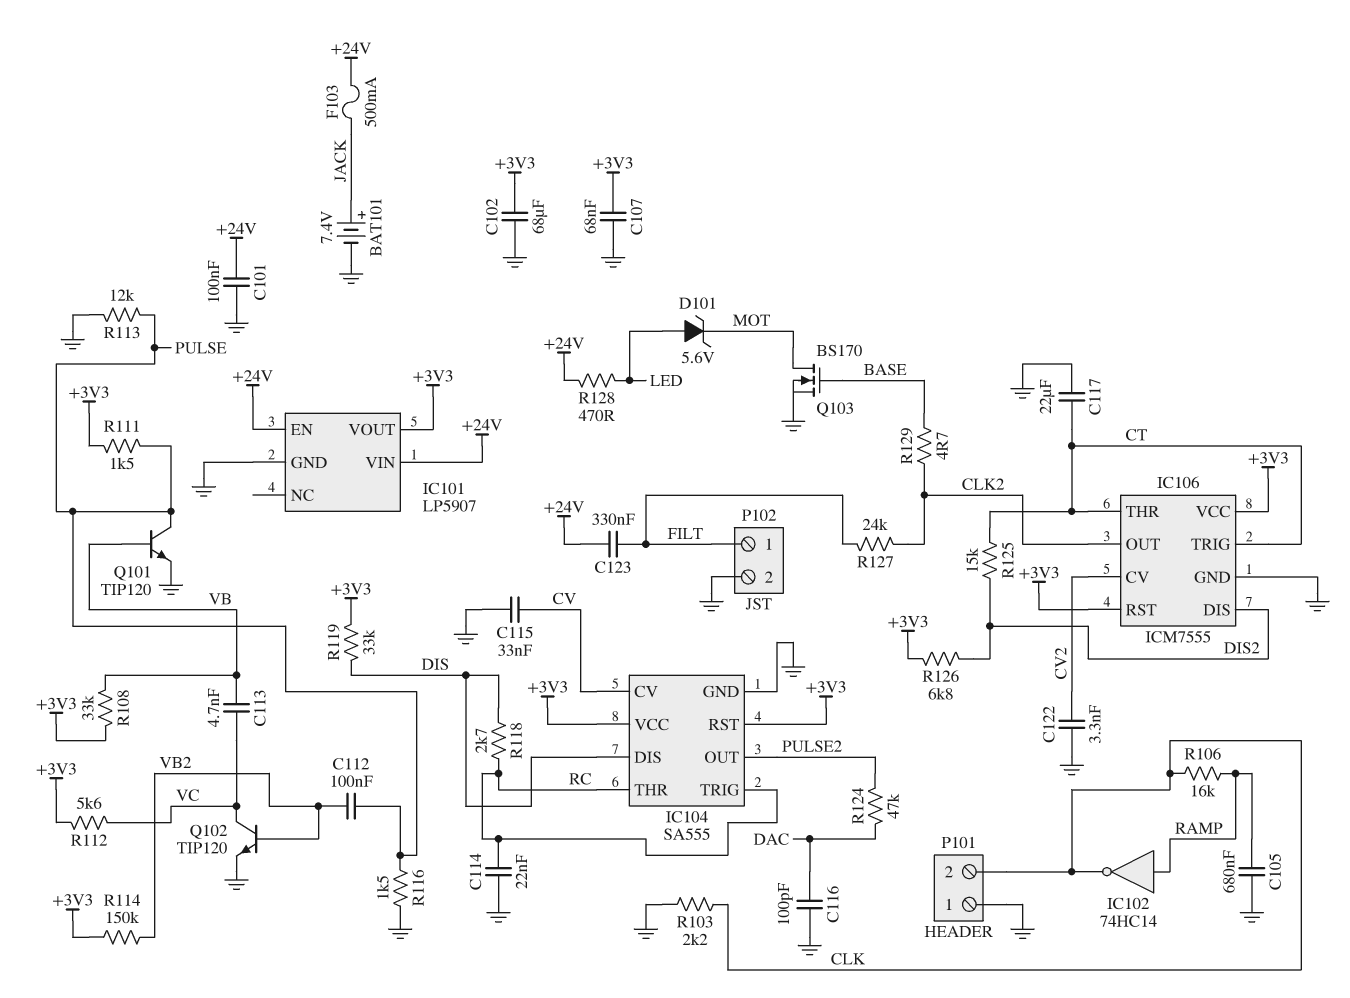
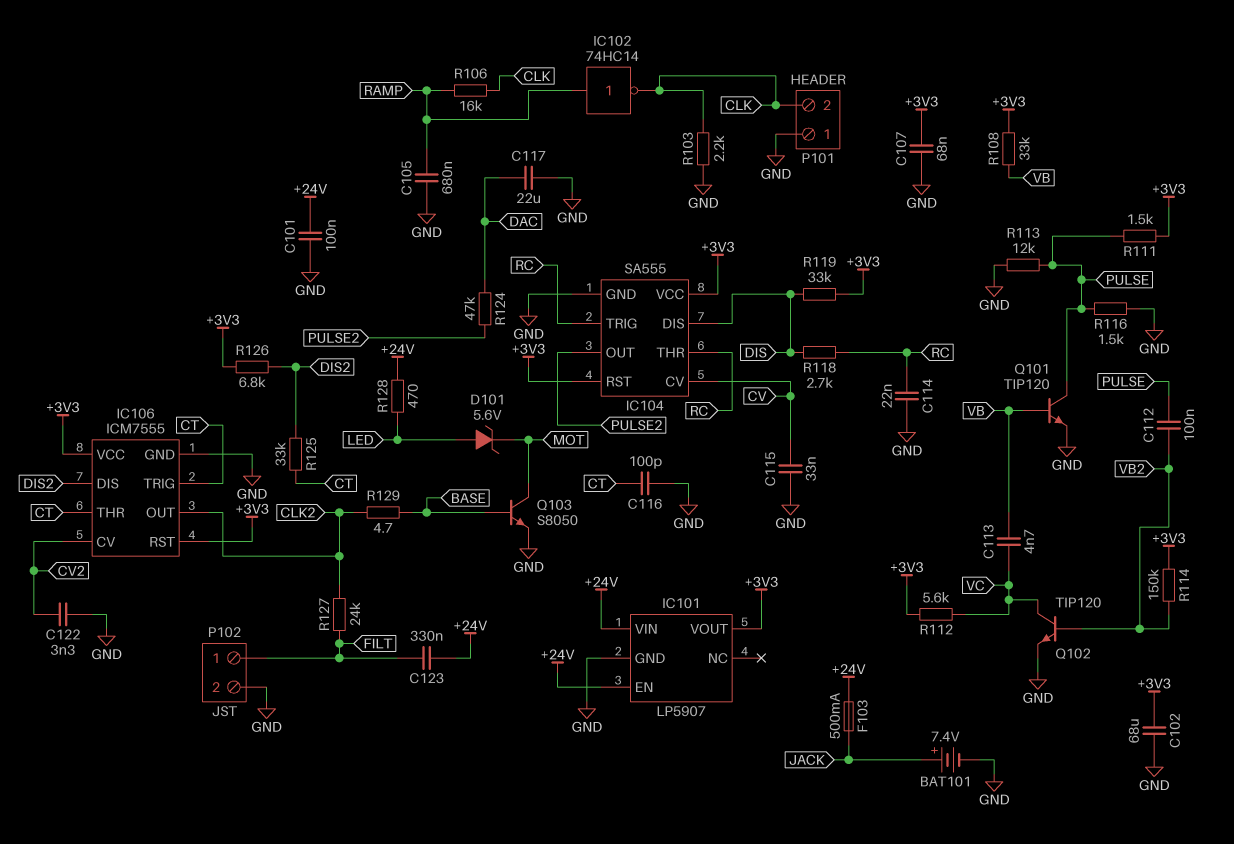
C116: 100pF (DAC, GND) -> 100pF (CT, GND)
C117: 22uF (CT, GND) -> 22uF (DAC, GND)
Q103: NMOS BS170 (G BASE, D MOT, S GND) -> NPN S8050 (B BASE, C MOT, E GND)
R125: 15k (CT, DIS2) -> 33k (CT, DIS2)

